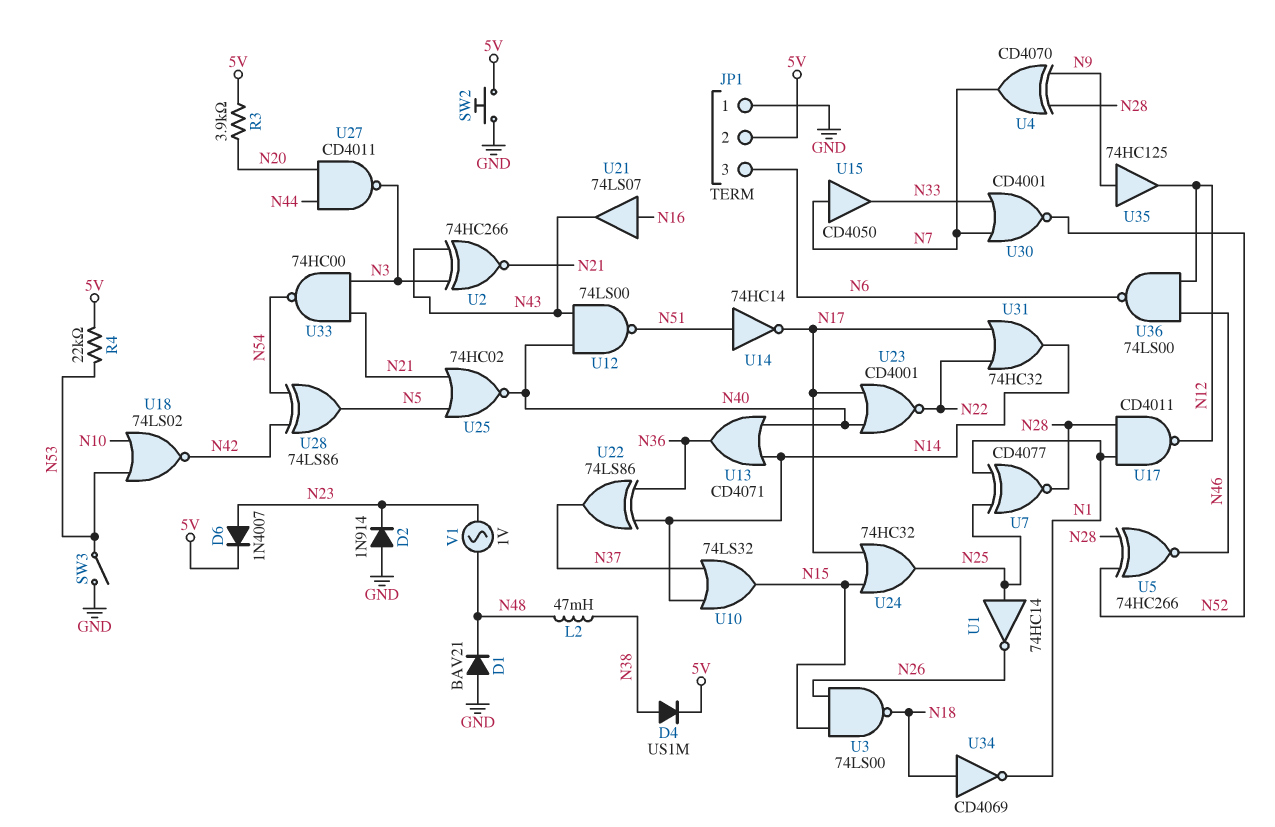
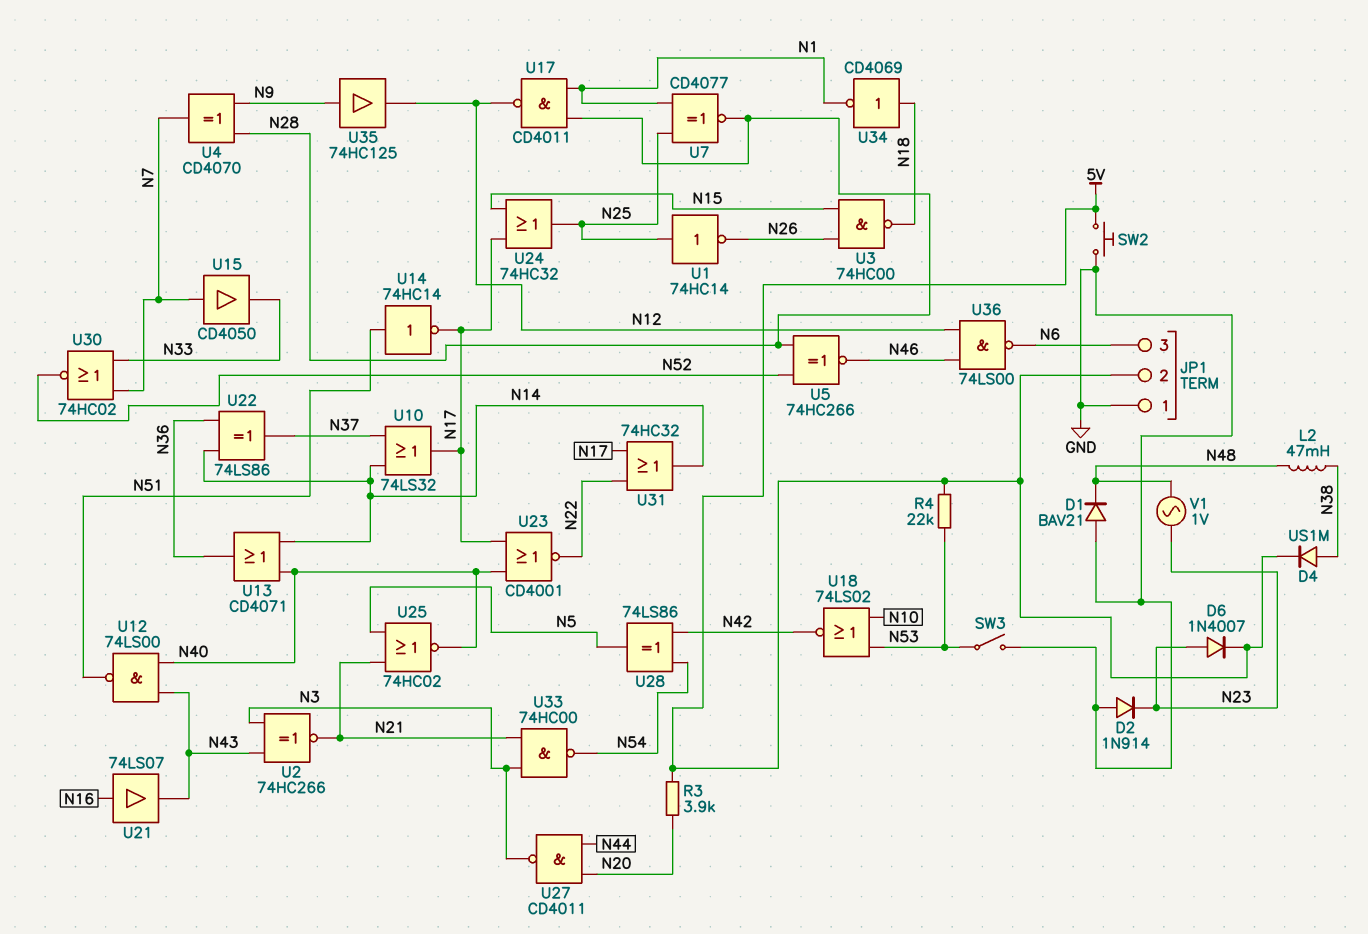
U3: NAND 74LS00 (in N15, in N26, out N18) -> NAND 74HC00 (in N15, in N26, out N18)
U10: OR 74LS32 (in N14, in N37, out N15) -> OR 74LS32 (in N14, in N37, out N17)
U30: NOR CD4001 (in N7, in N33, out N52) -> NOR 74HC02 (in N7, in N33, out N52)

